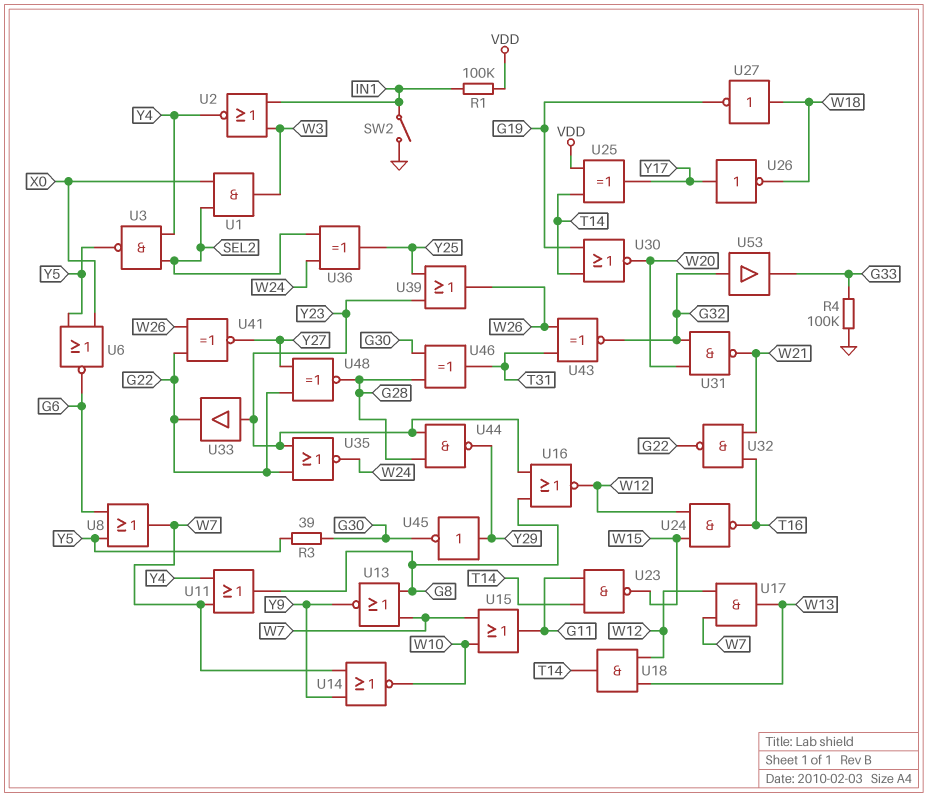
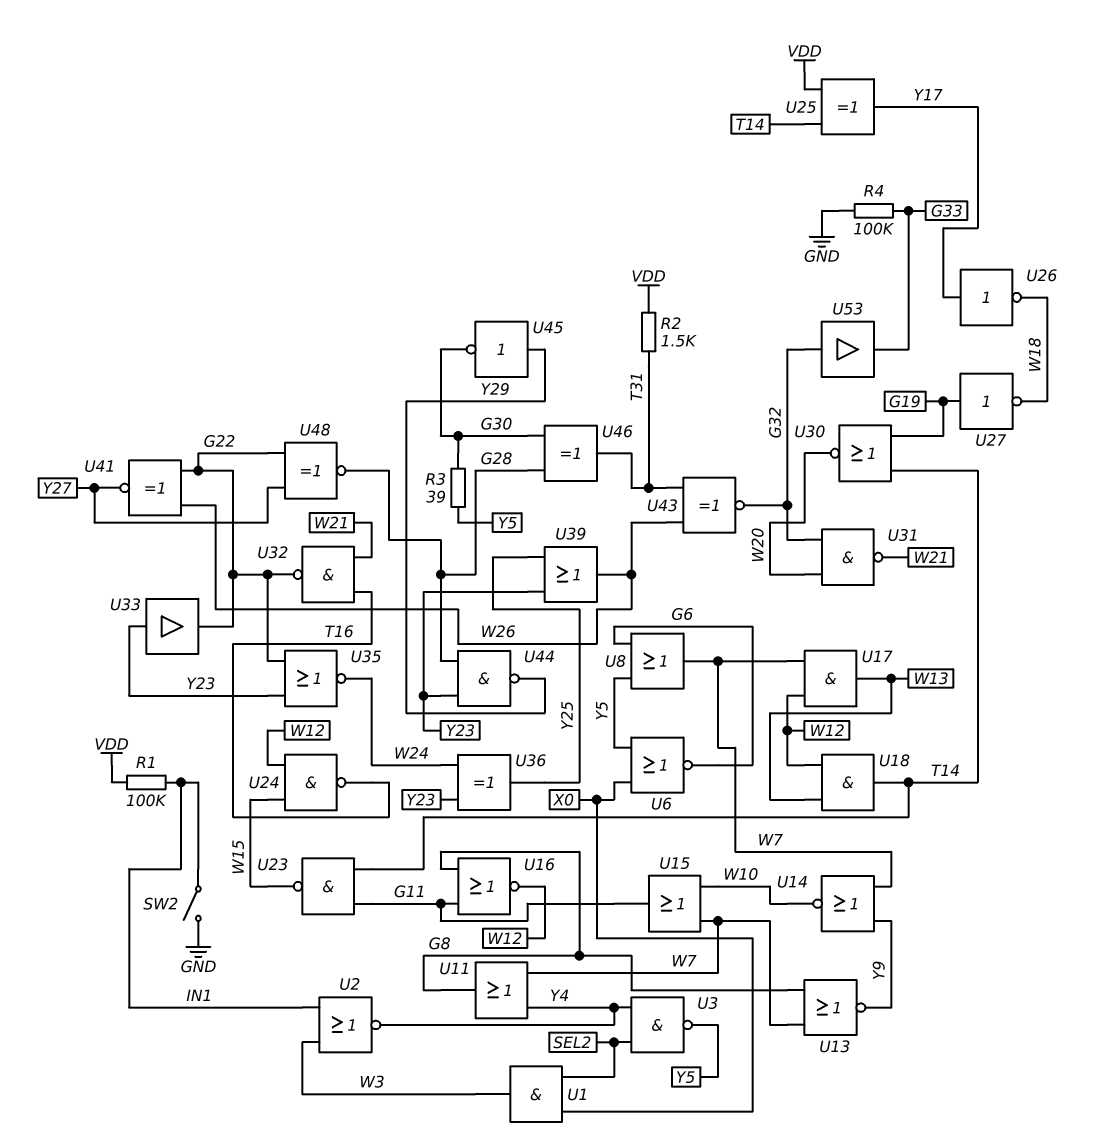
R2: none -> 1.5k (T31, VDD)
U16: NOR (in G8, in Y23, out W12) -> NOR (in G8, in G11, out W12)
U27: NOT (in W18, out G19) -> NOT (in G19, out W18)
U36: XOR (in SEL2, in W24, out Y25) -> XOR (in W24, in Y23, out Y25)

